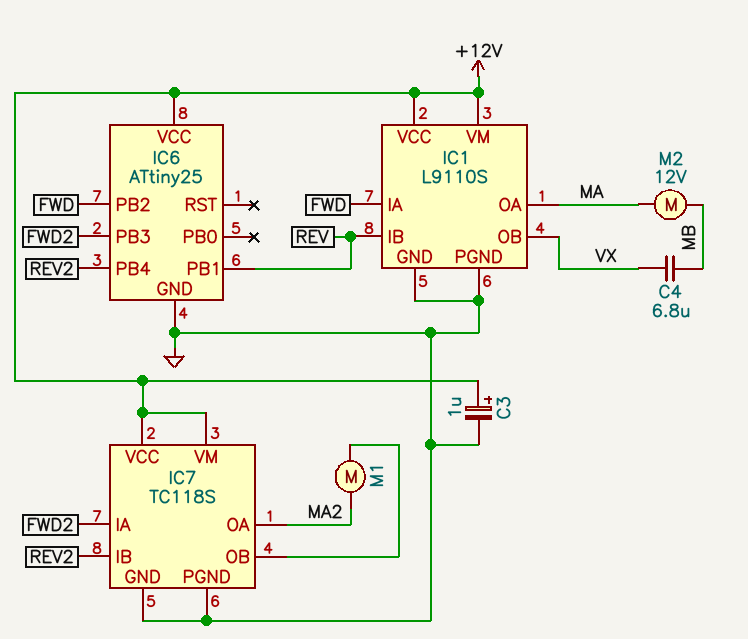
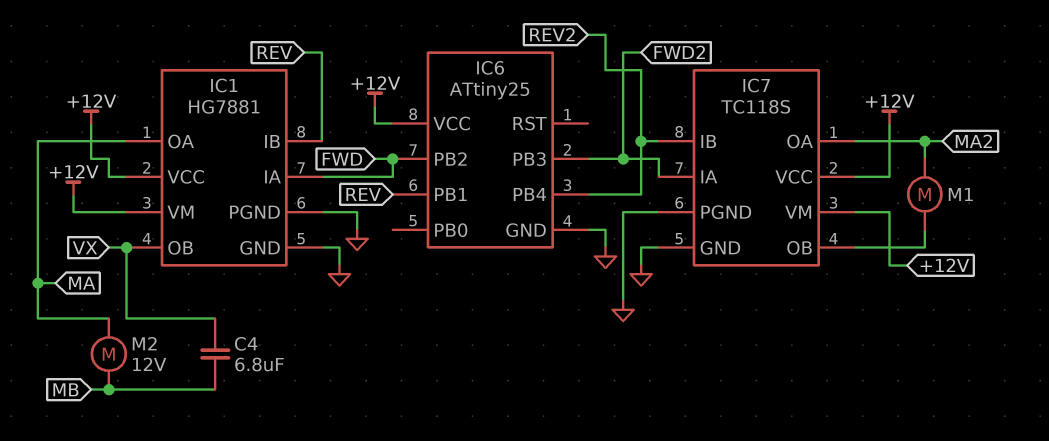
C3: 1uF (plus +12V, minus GND) -> none
IC1: L9110S -> HG7881

